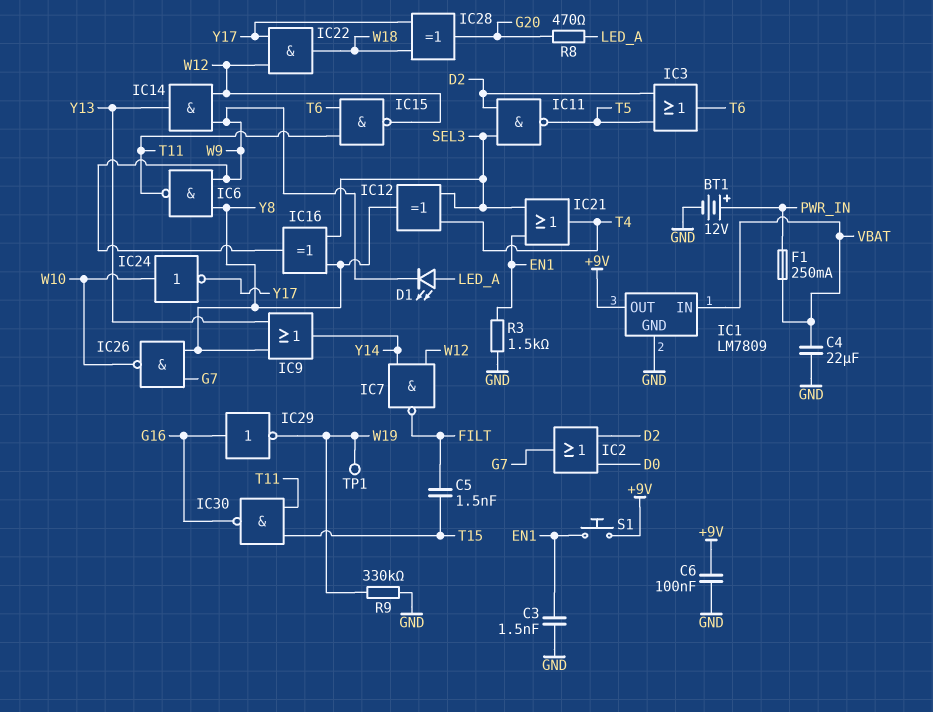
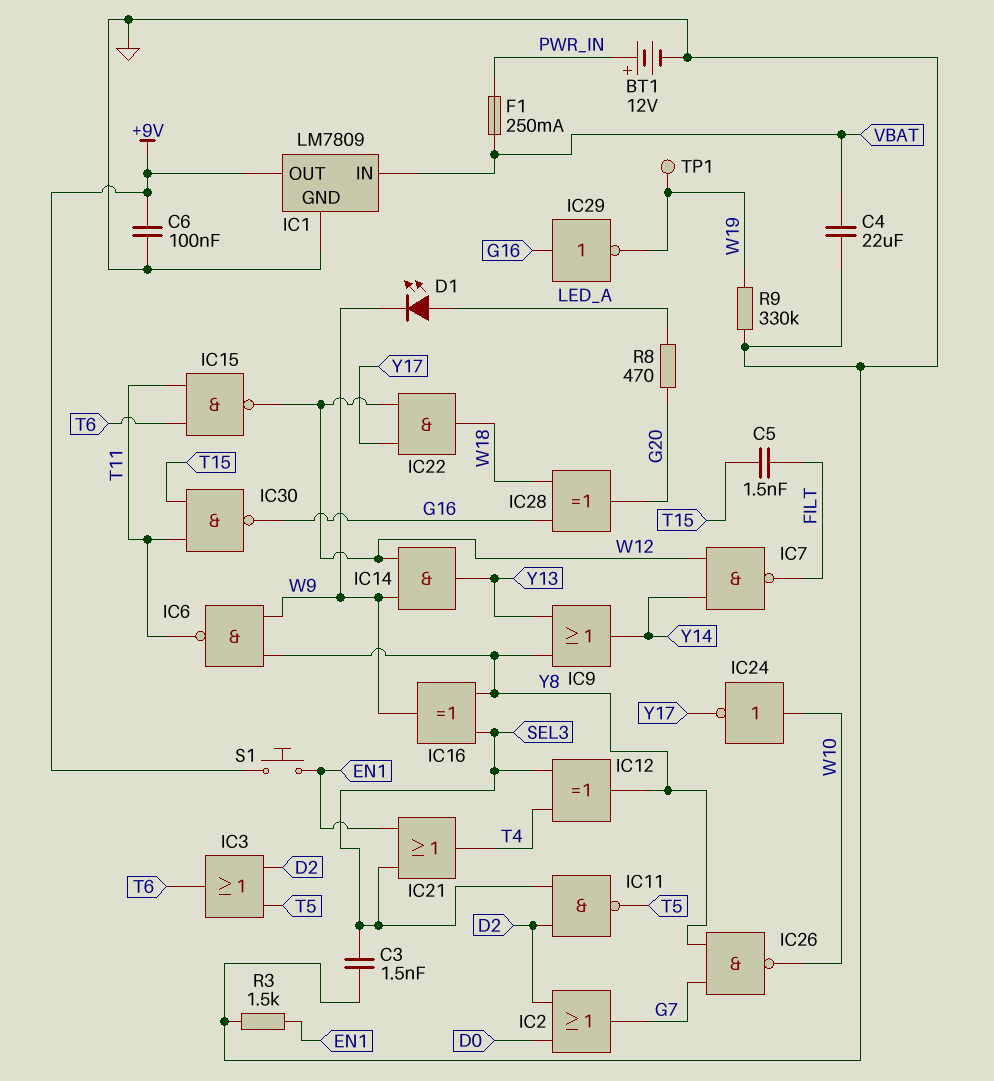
C3: 1.5nF (EN1, GND) -> 1.5nF (GND, SEL3)
IC28: XOR (in W18, in Y17, out G20) -> XOR (in G16, in W18, out G20)

